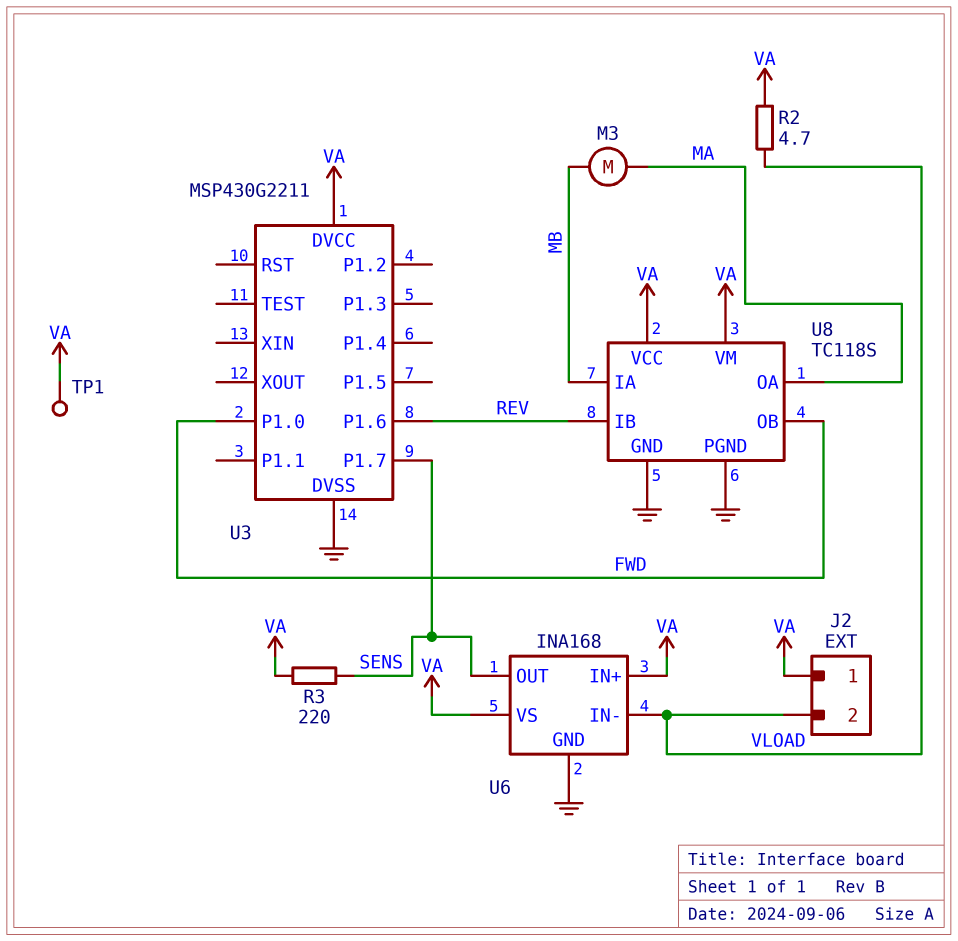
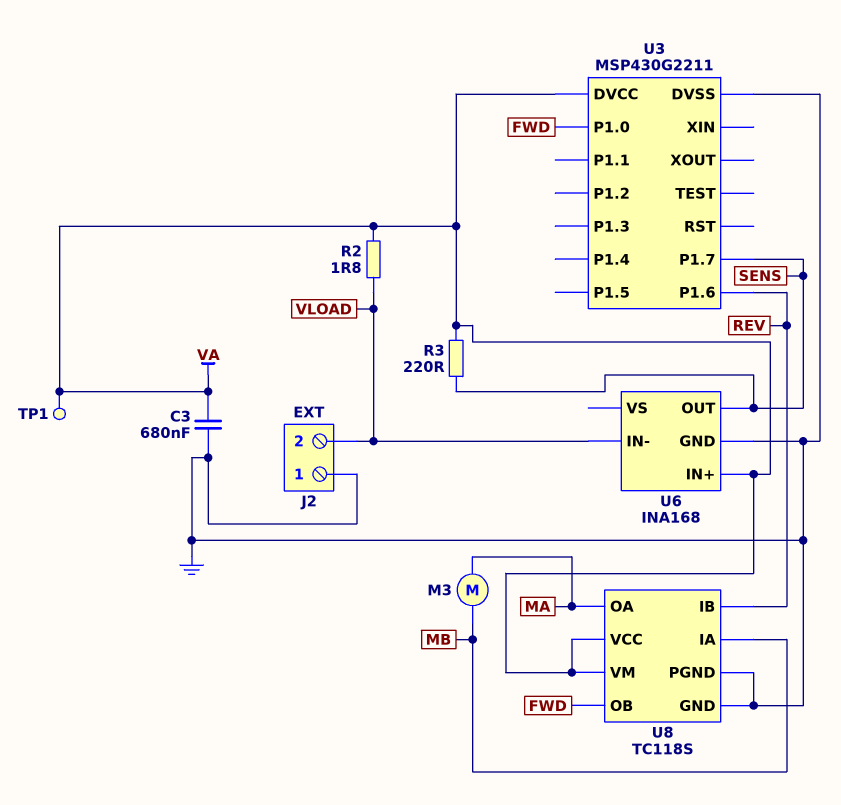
C3: none -> 680nF (GND, VA)
J2 pin 1: VA -> GND
R2: 4.7 (VA, VLOAD) -> 1.8 (VA, VLOAD)
U6 pin VS: VA -> none

